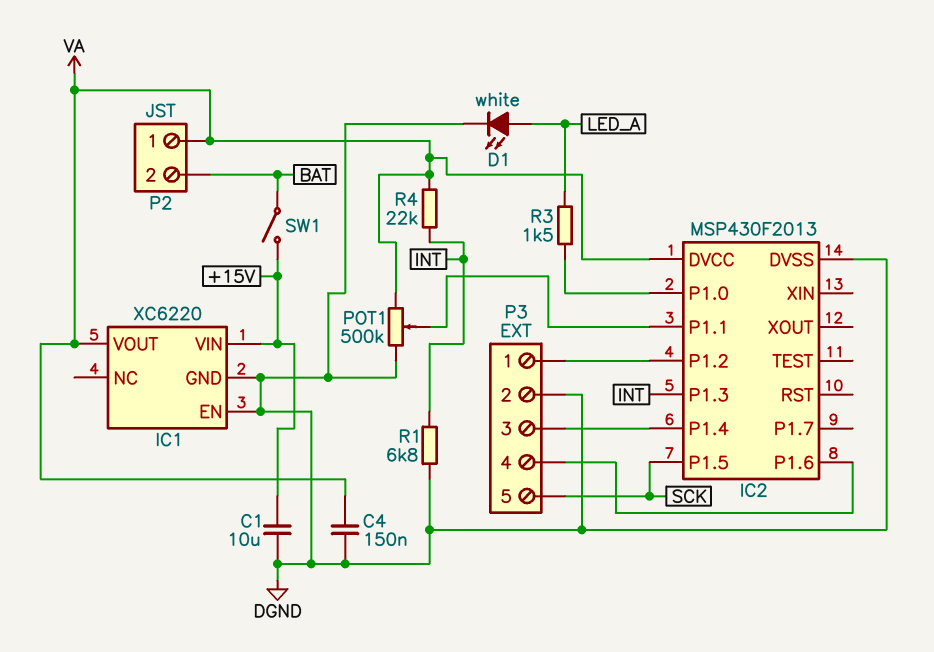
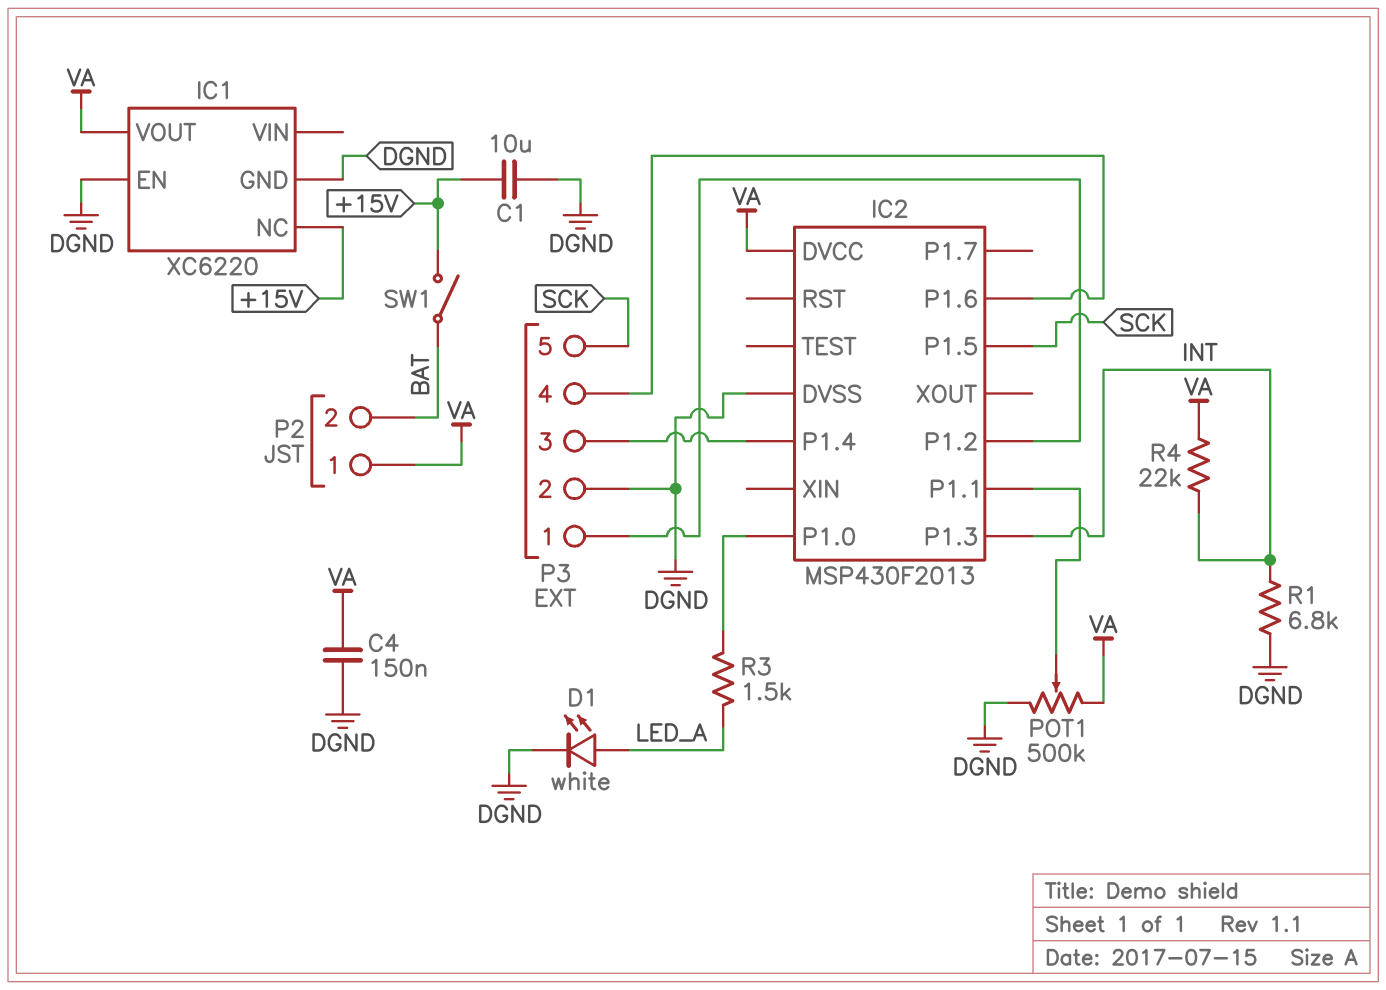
IC1 pin NC: none -> +15V
IC1 pin VIN: +15V -> none

